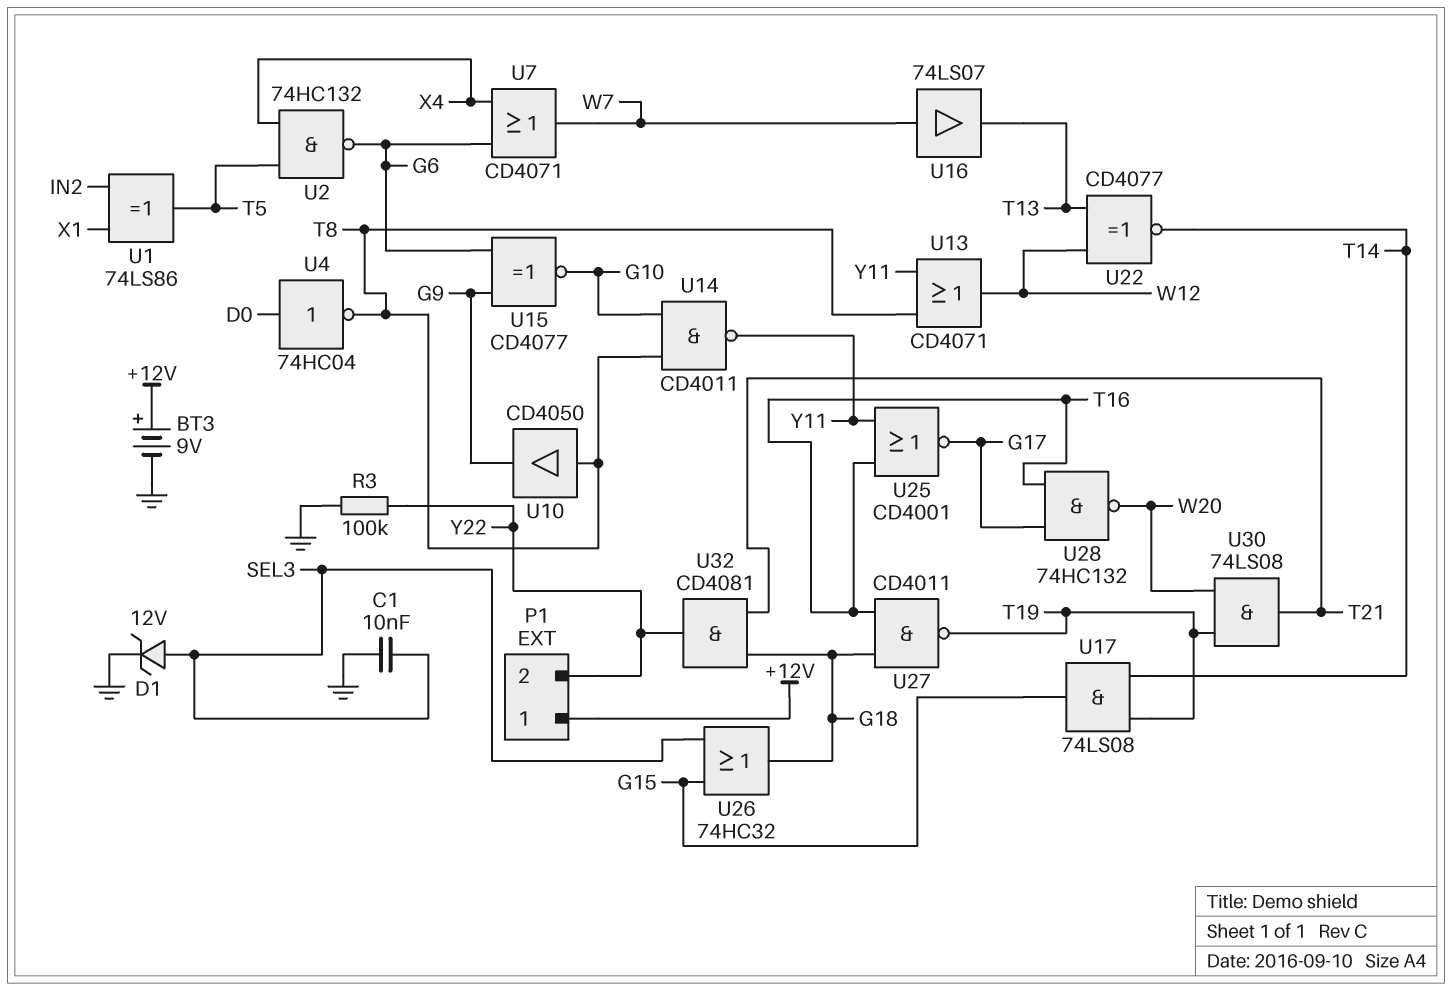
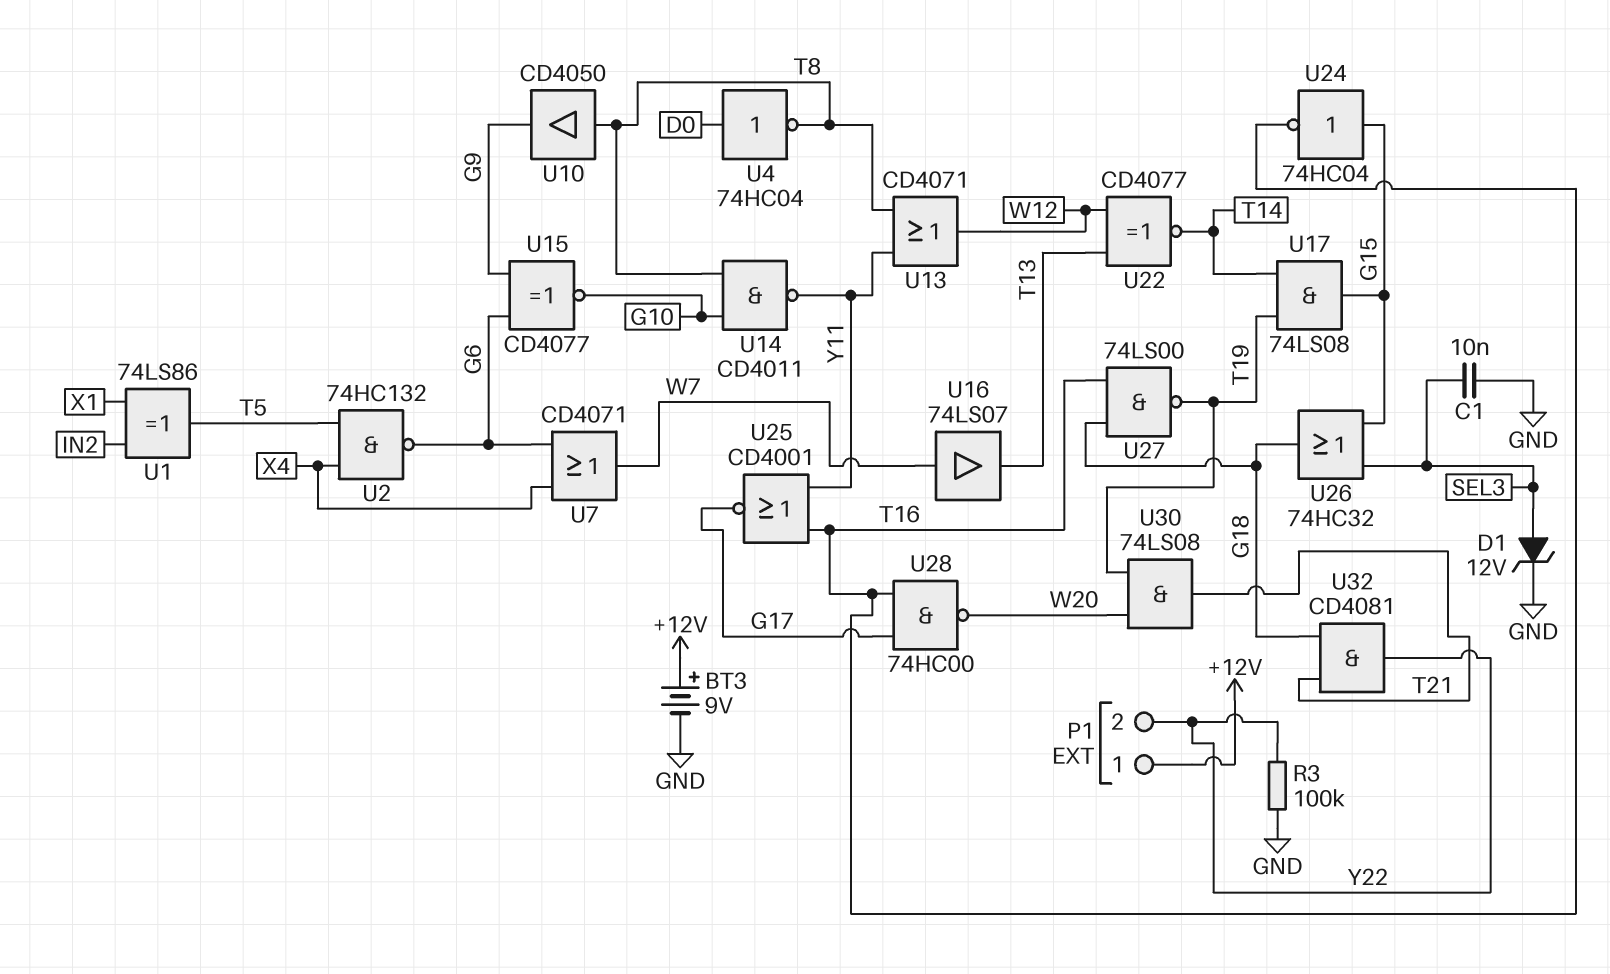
U24: none -> NOT 74HC04 (in G15, out T16)
U27: NAND CD4011 (in G18, in T16, out T19) -> NAND 74LS00 (in G18, in T16, out T19)
U28: NAND 74HC132 (in G17, in T16, out W20) -> NAND 74HC00 (in G17, in T16, out W20)

